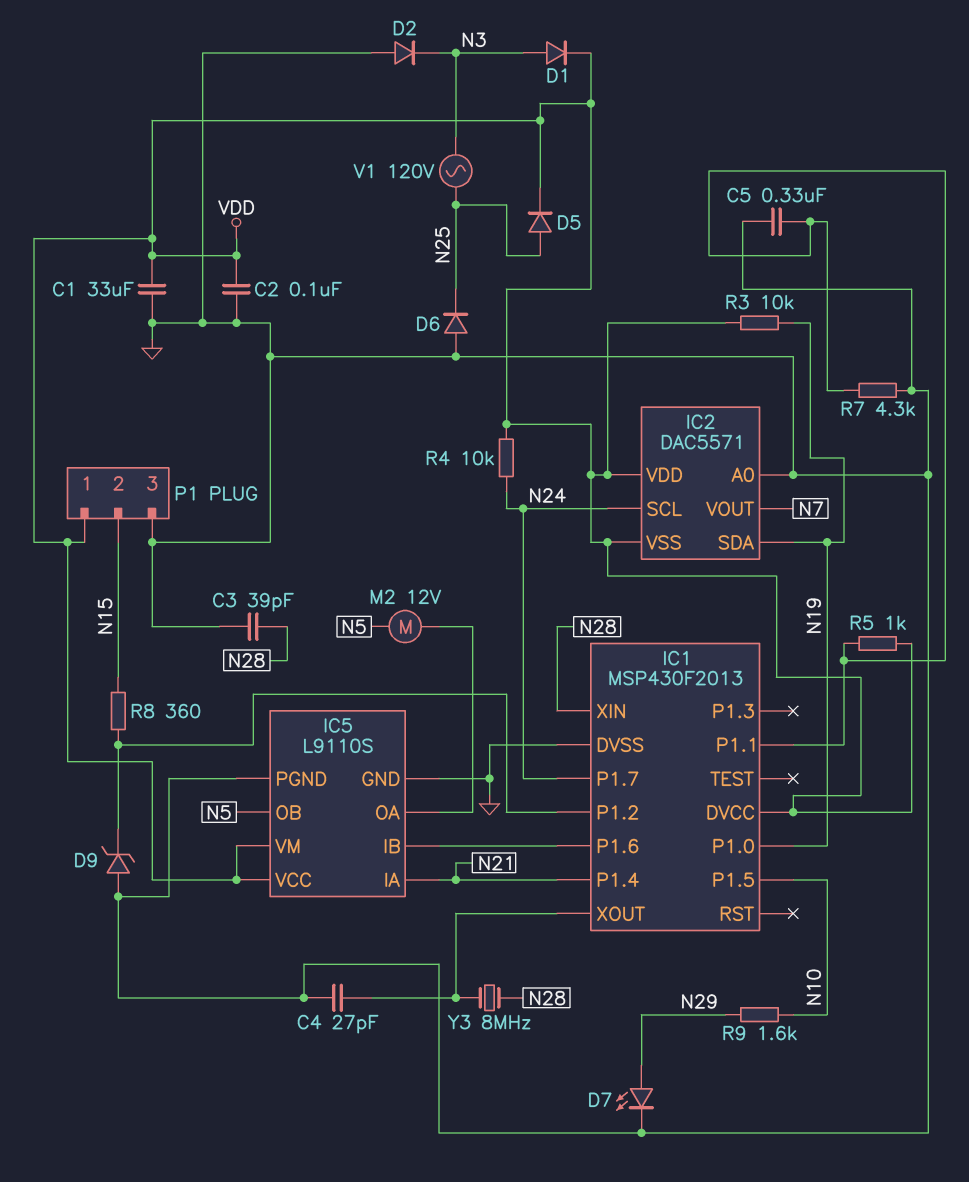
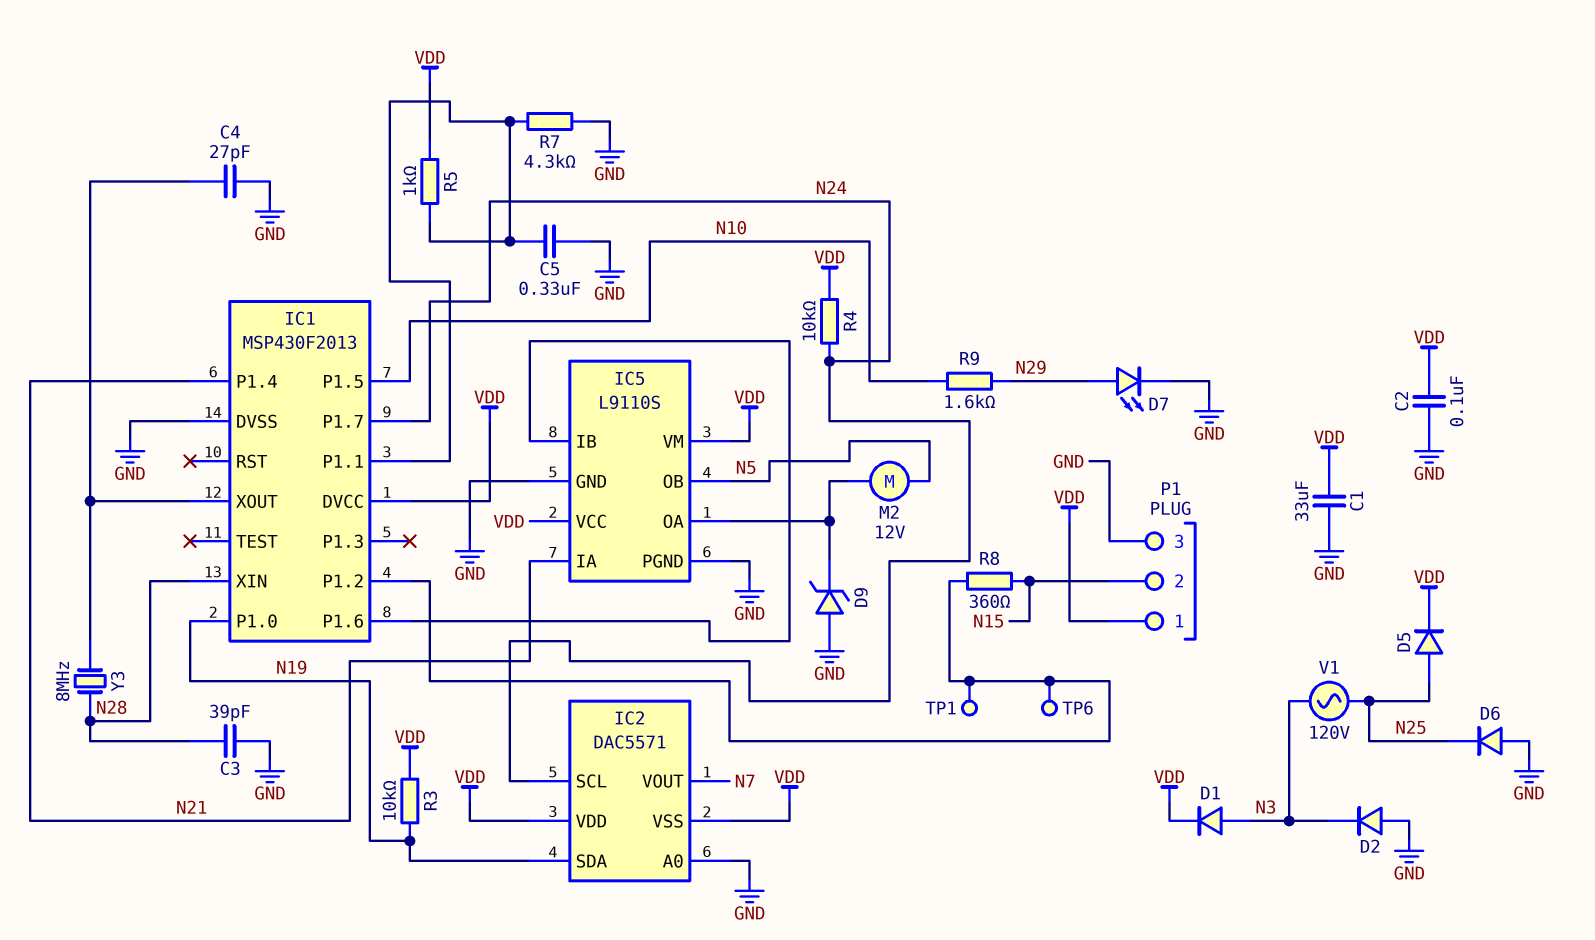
D9: zener (A GND, K IC1/P1.2) -> zener (A GND, K IC5/OA)
TP1: none -> test point (IC1/P1.2)
TP6: none -> test point (IC1/P1.2)

